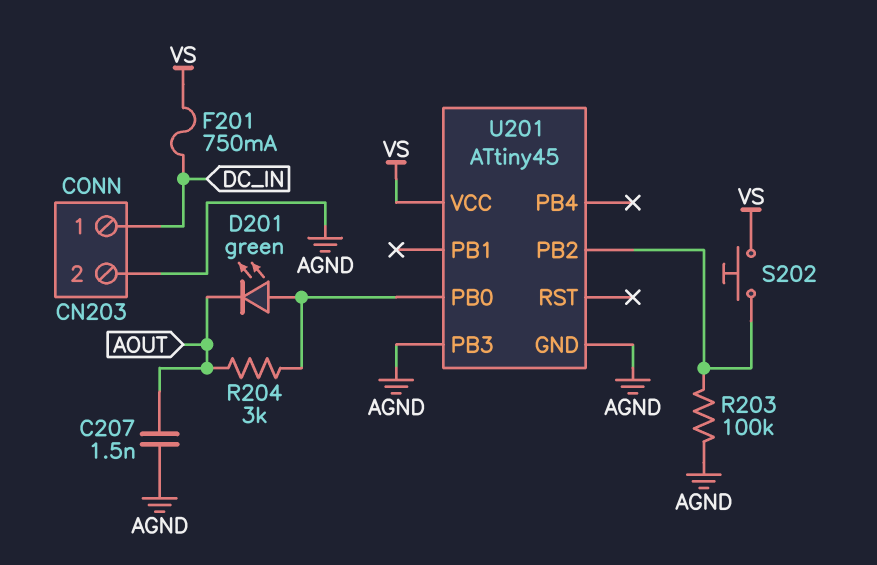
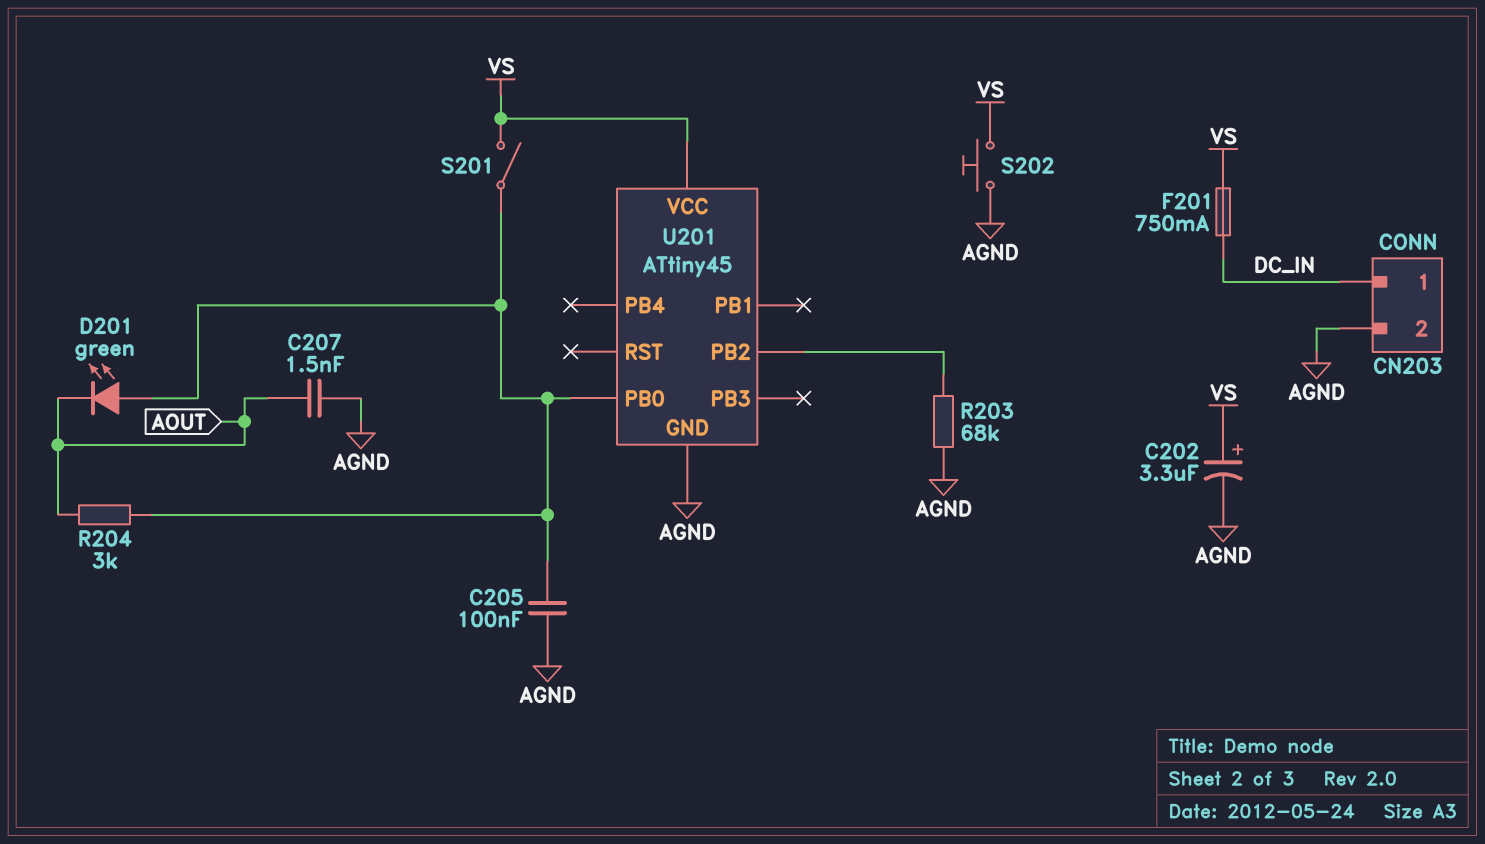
C202: none -> 3.3uF (plus VS, minus AGND)
C205: none -> 100nF (AGND, U201/PB0)
R203: 100k (AGND, U201/PB2) -> 68k (AGND, U201/PB2)
S201: none -> switch (U201/PB0, VS)
S202: button (U201/PB2, VS) -> button (AGND, VS)
U201 pin PB3: AGND -> none

